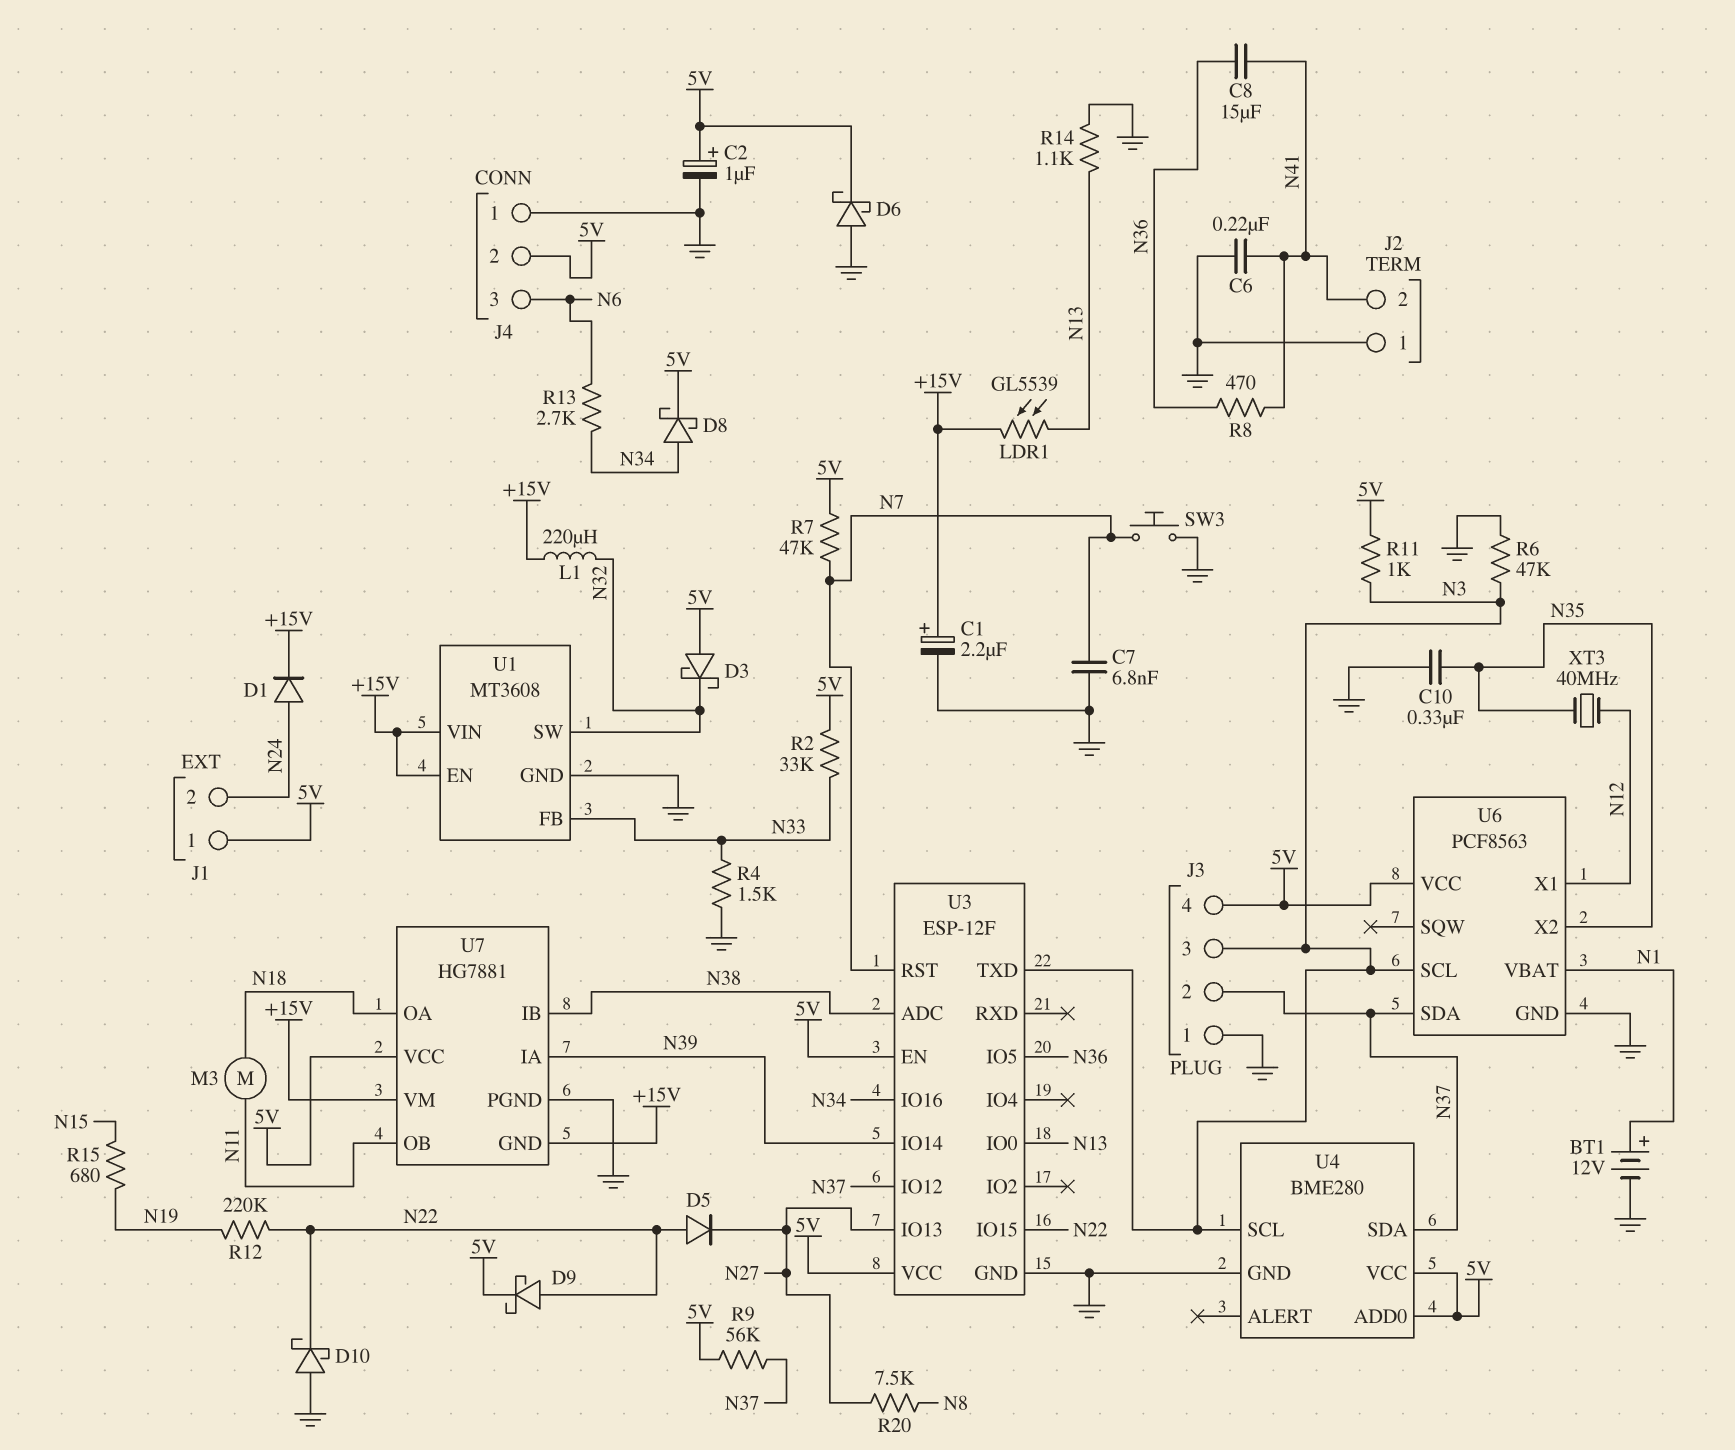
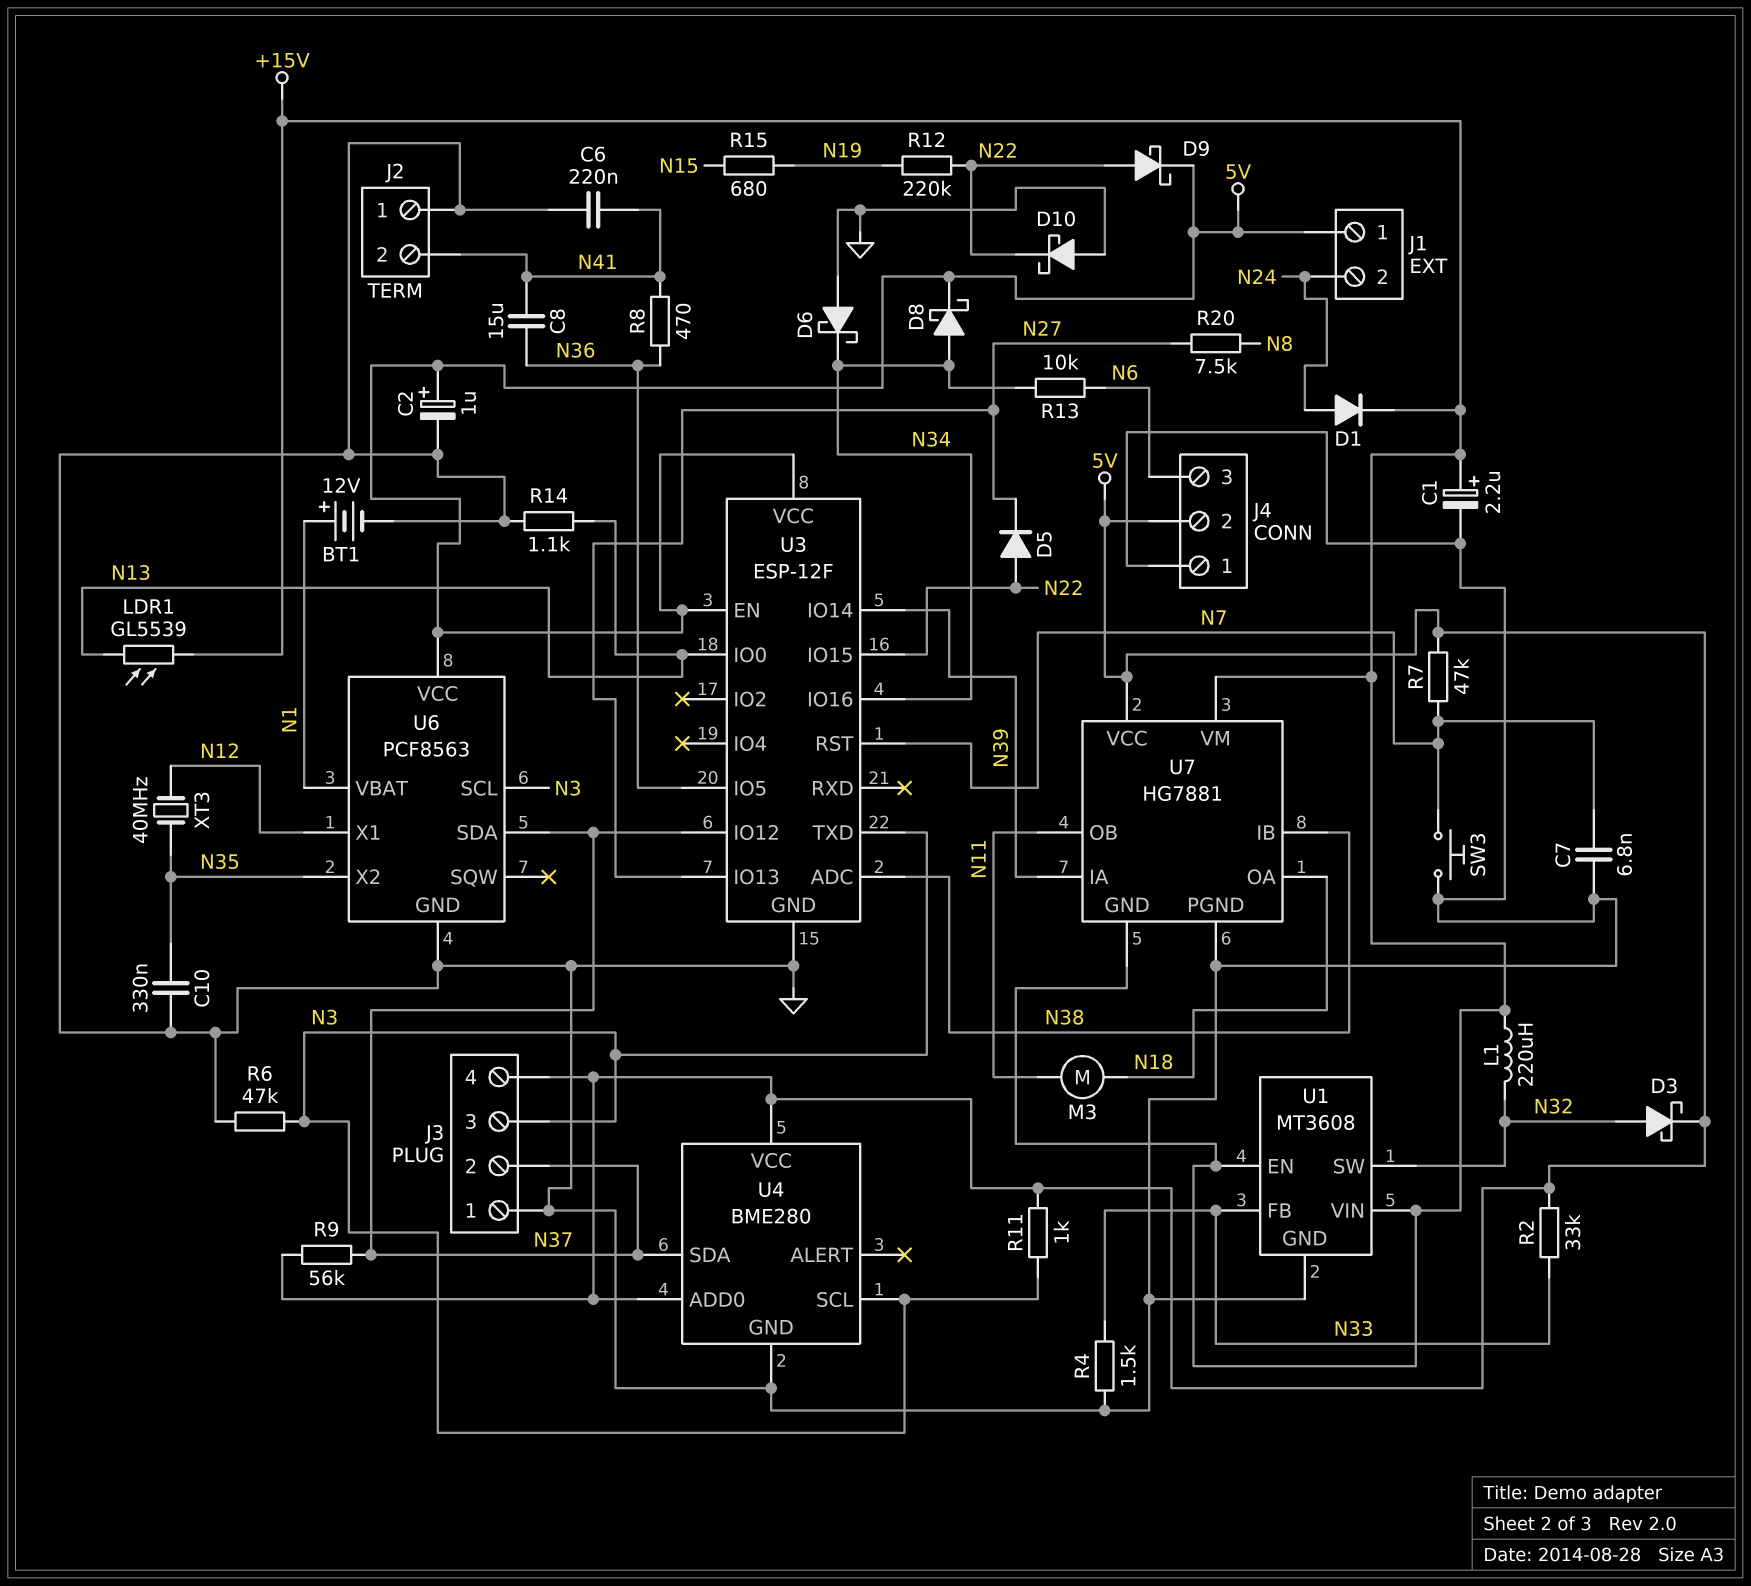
D3: schottky (A 5V, K N32) -> schottky (A N32, K 5V)
D6: schottky (A GND, K 5V) -> schottky (A GND, K N34)
R13: 2.7k (N6, N34) -> 10k (N6, N34)

